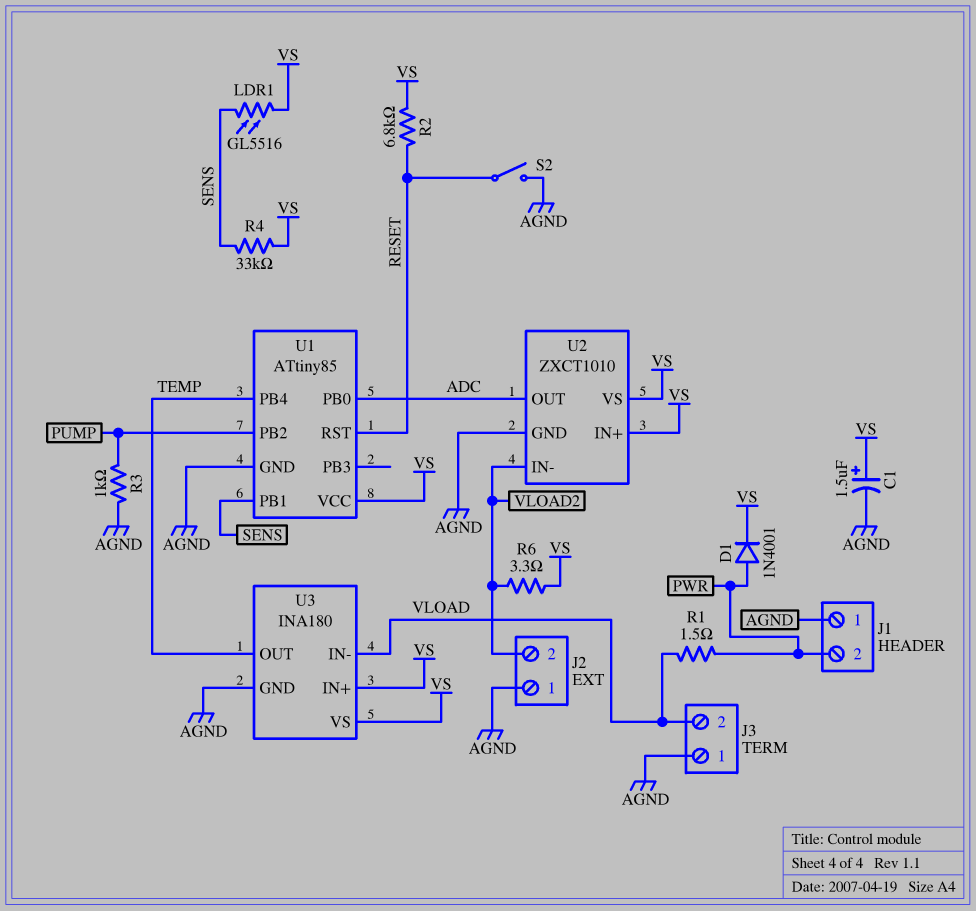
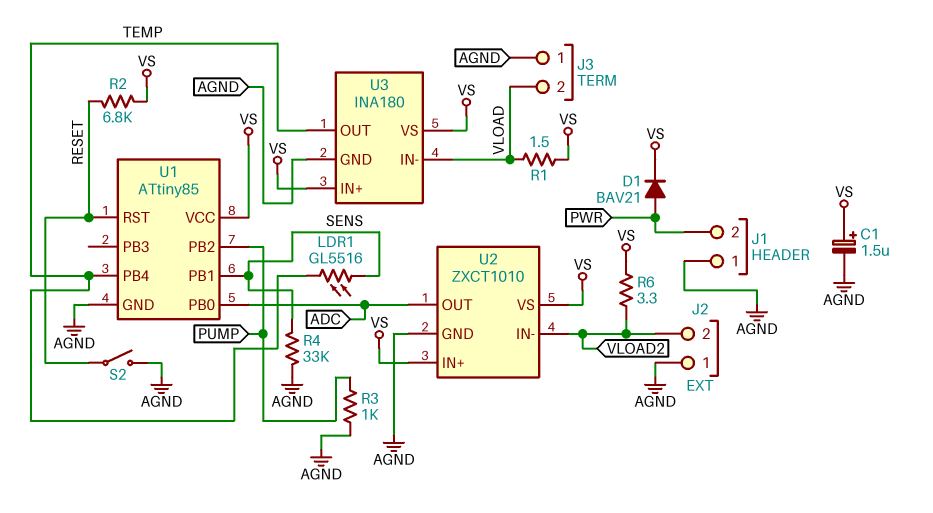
D1: diode 1N4001 (A PWR, K VS) -> diode BAV21 (A PWR, K VS)
LDR1: GL5516 (SENS, VS) -> GL5516 (SENS, TEMP)
R1: 1.5 (PWR, VLOAD) -> 1.5 (VLOAD, VS)
R4: 33k (SENS, VS) -> 33k (AGND, SENS)

